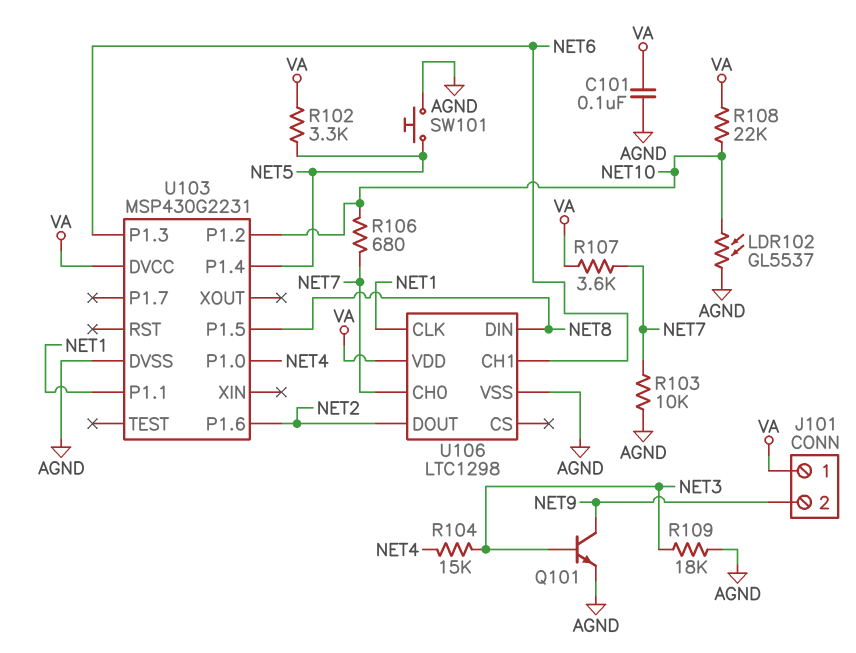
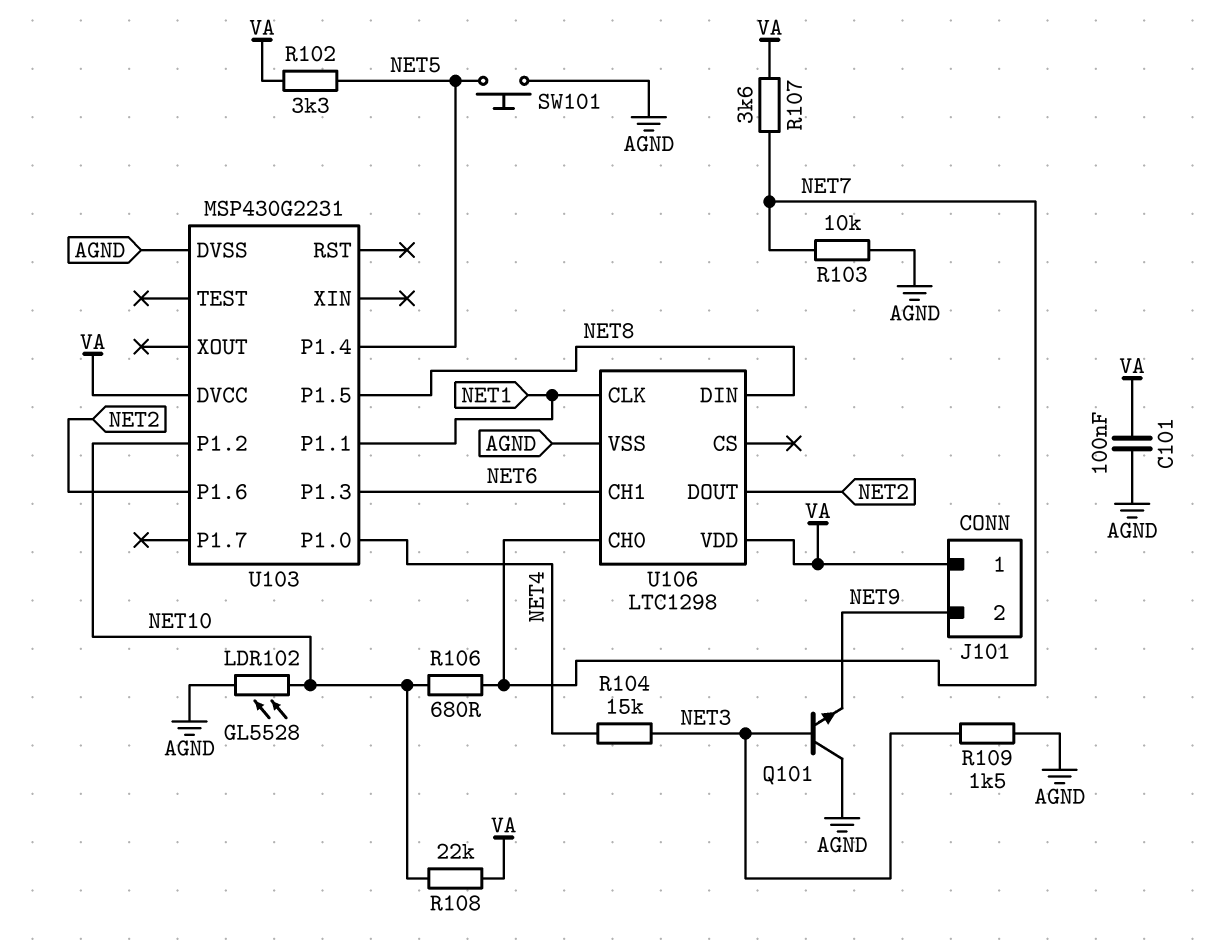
LDR102: GL5537 (AGND, NET10) -> GL5528 (AGND, NET10)
Q101: NPN (B NET3, C NET9, E AGND) -> NPN (B NET3, C AGND, E NET9)
R109: 18k (AGND, NET3) -> 1.5k (AGND, NET3)

